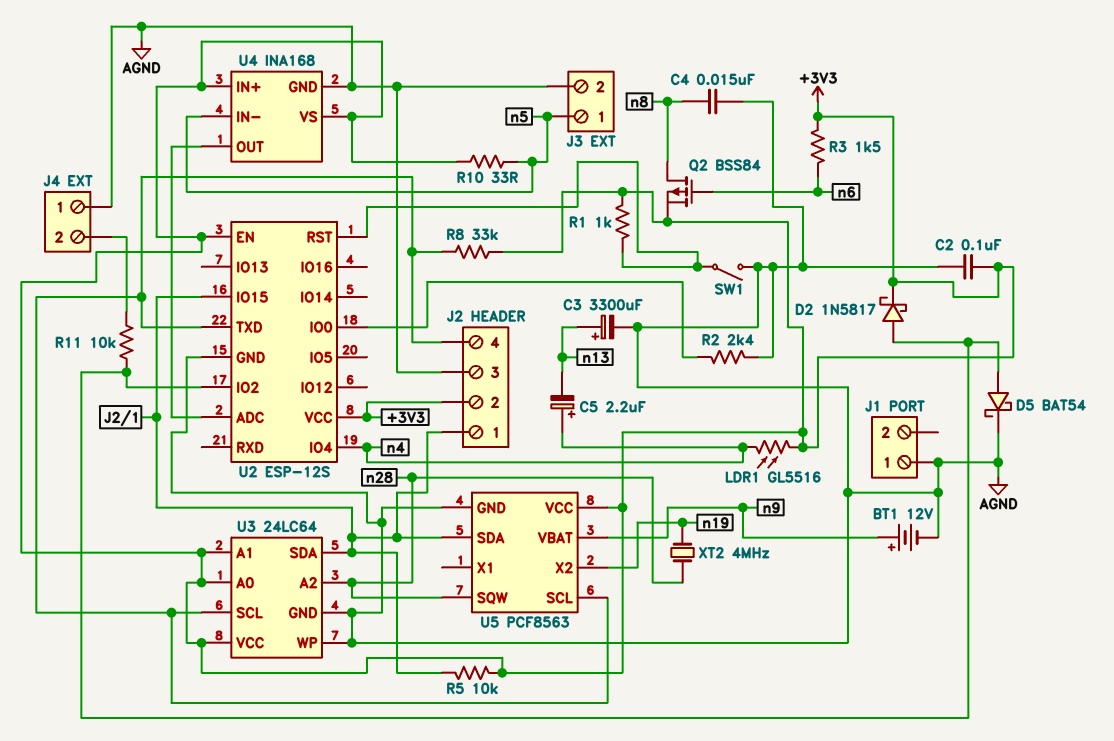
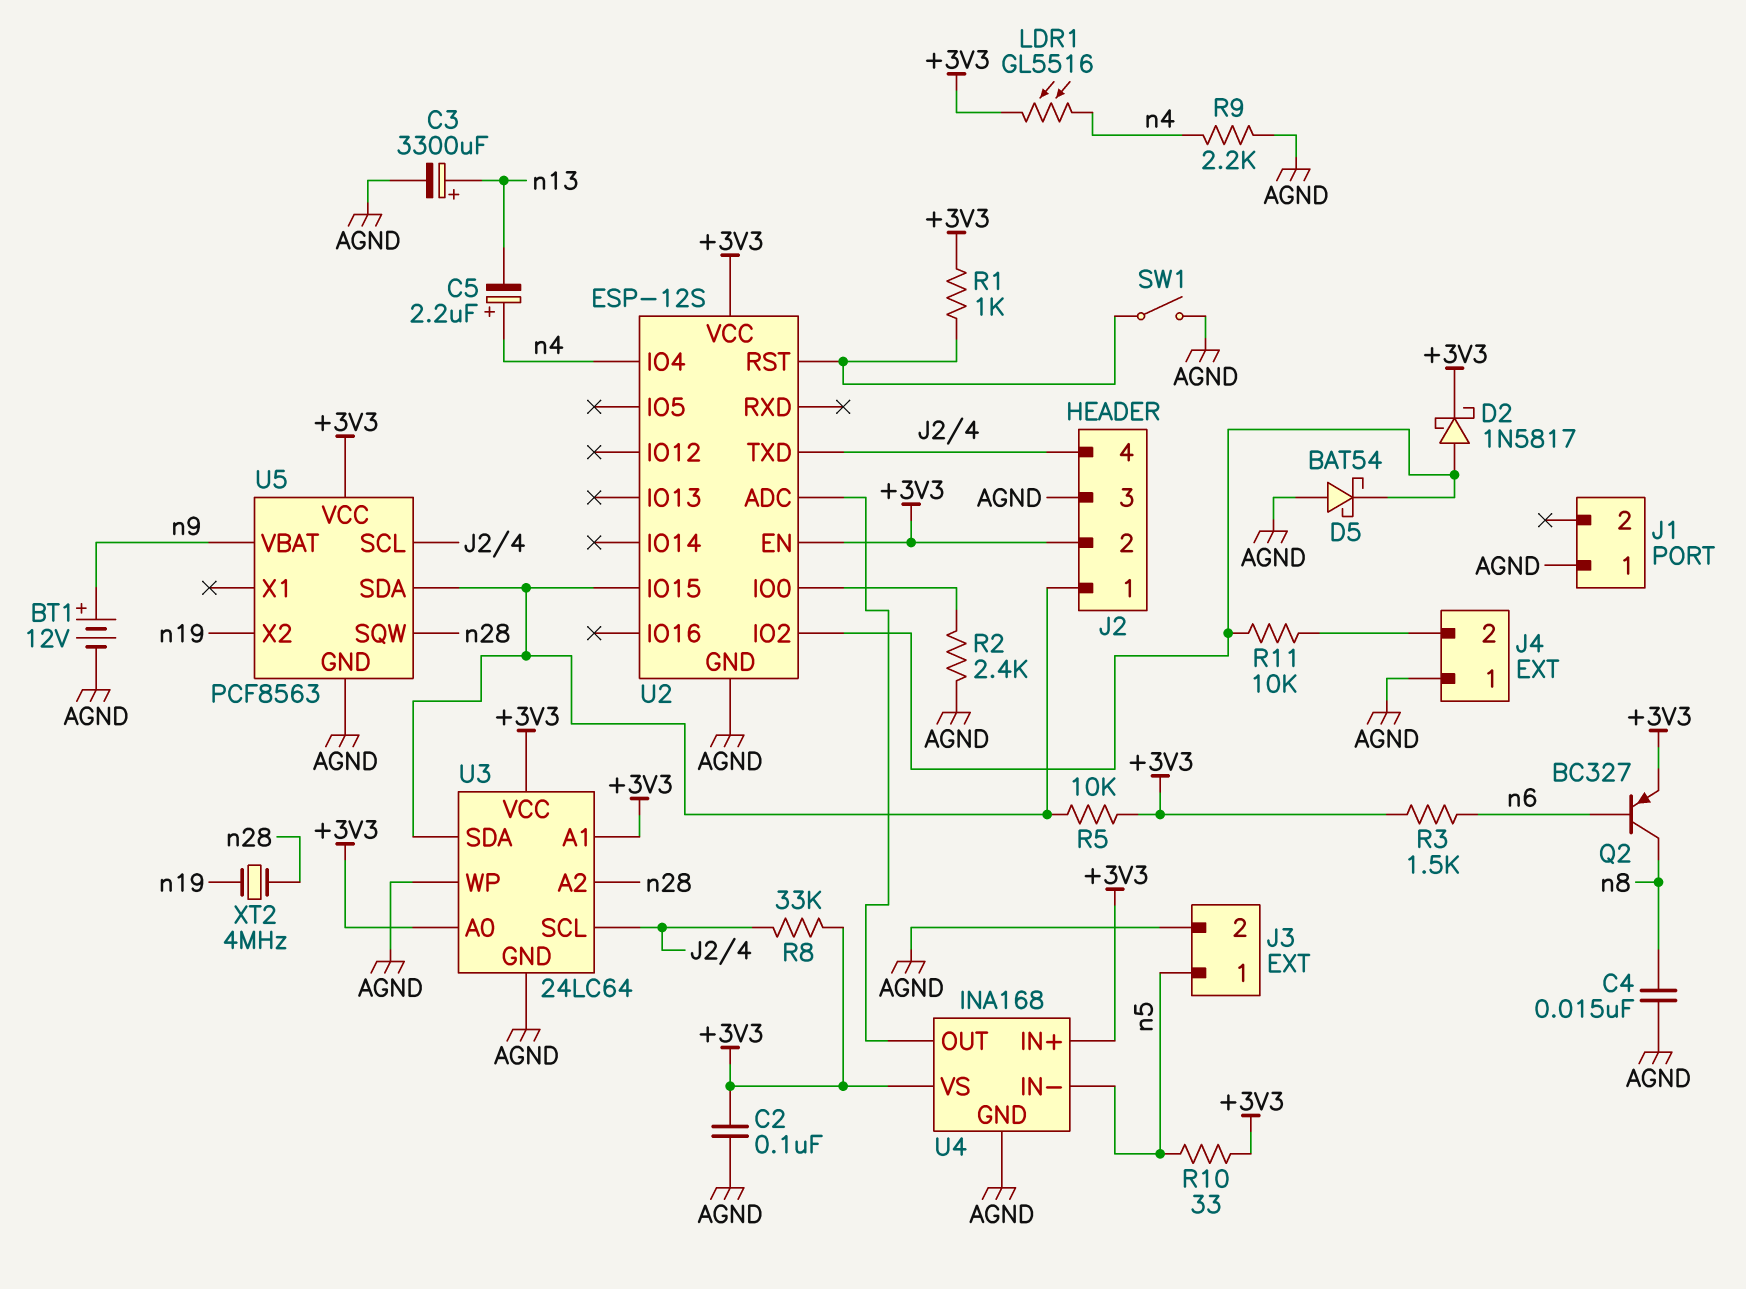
D5: schottky BAT54 (A U2/IO2, K AGND) -> schottky BAT54 (A AGND, K U2/IO2)
Q2: PMOS BSS84 (G n6, D n8, S +3V3) -> PNP BC327 (B n6, C n8, E +3V3)
R9: none -> 2.2k (AGND, n4)

